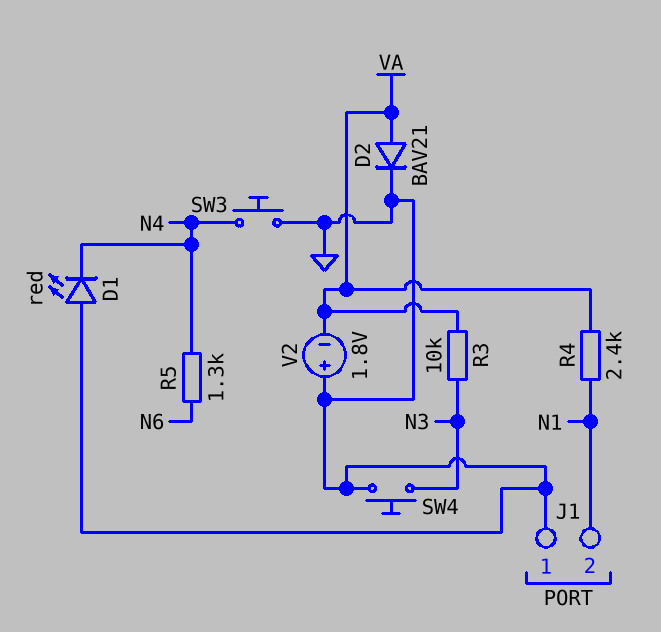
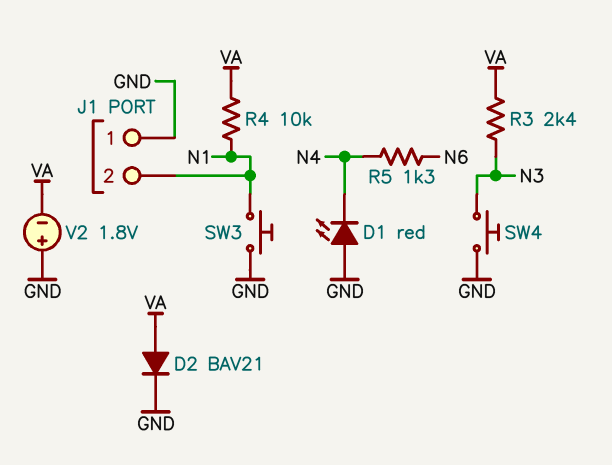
R3: 10k (N3, VA) -> 2.4k (N3, VA)
R4: 2.4k (N1, VA) -> 10k (N1, VA)
SW3: button (GND, N4) -> button (GND, N1)

